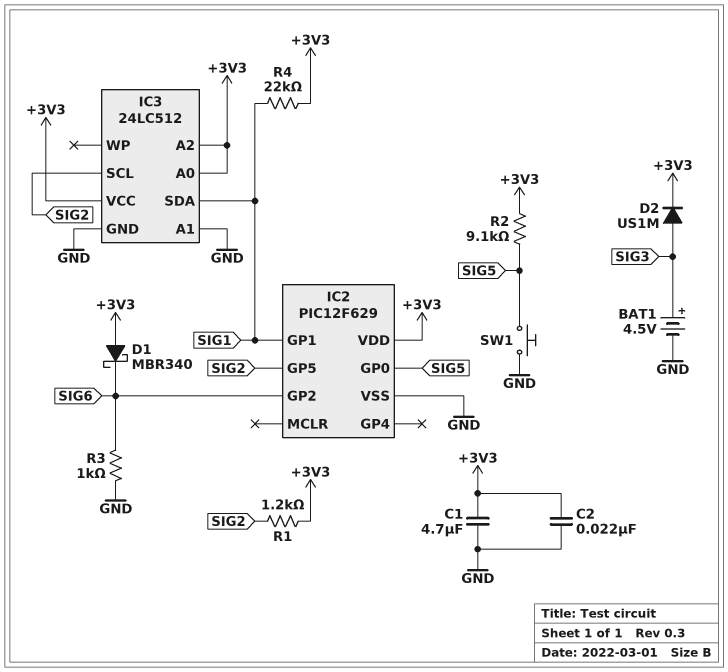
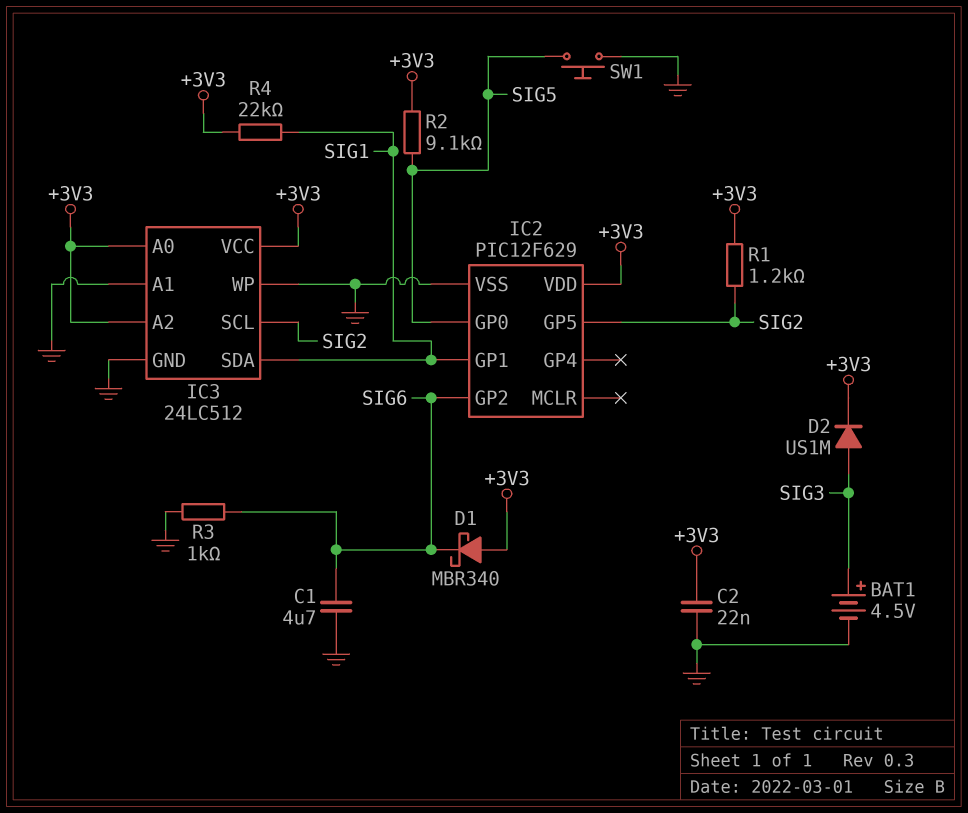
C1: 4.7uF (+3V3, GND) -> 4.7uF (GND, SIG6)
IC3 pin WP: none -> GND

